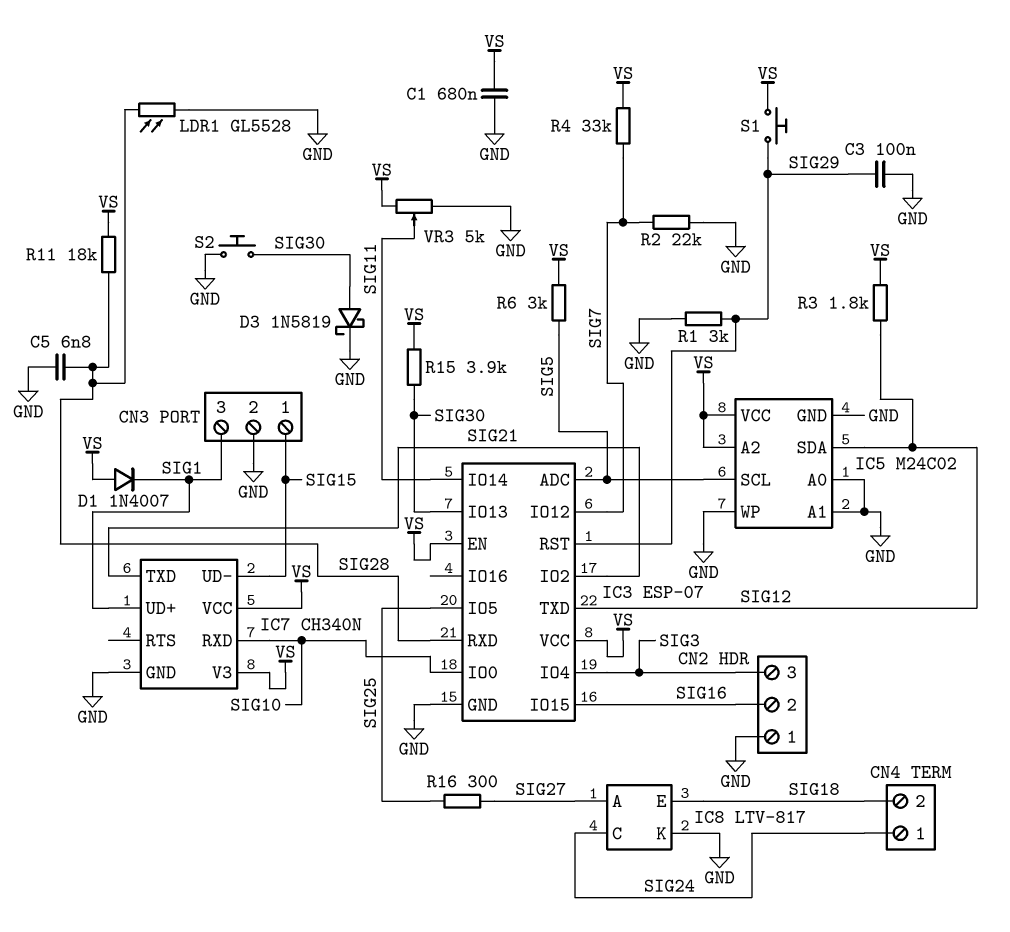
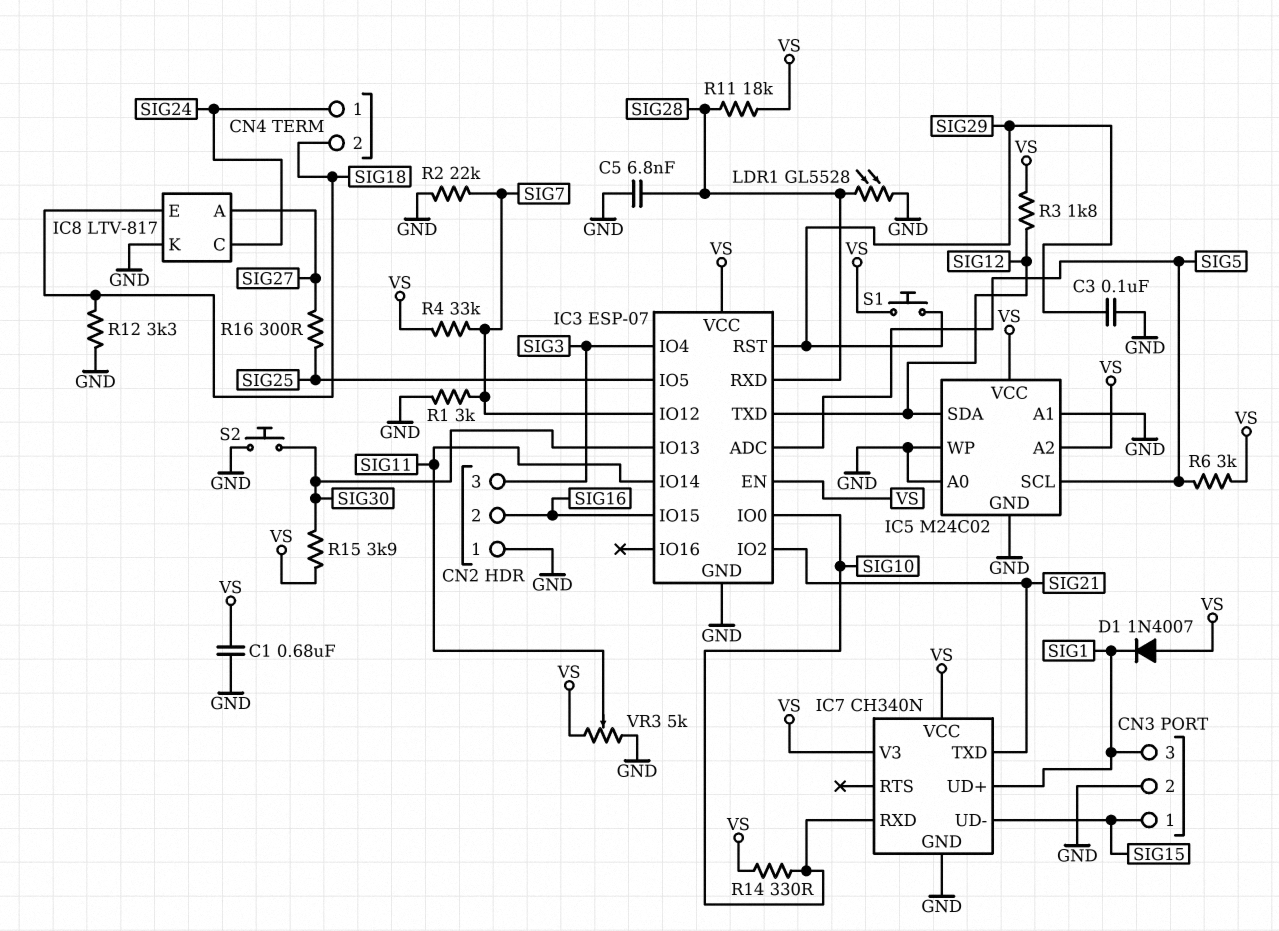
D3: schottky 1N5819 (A SIG30, K GND) -> none
R1: 3k (GND, SIG29) -> 3k (GND, SIG7)
R12: none -> 3.3k (GND, SIG18)
R14: none -> 330 (SIG10, VS)

